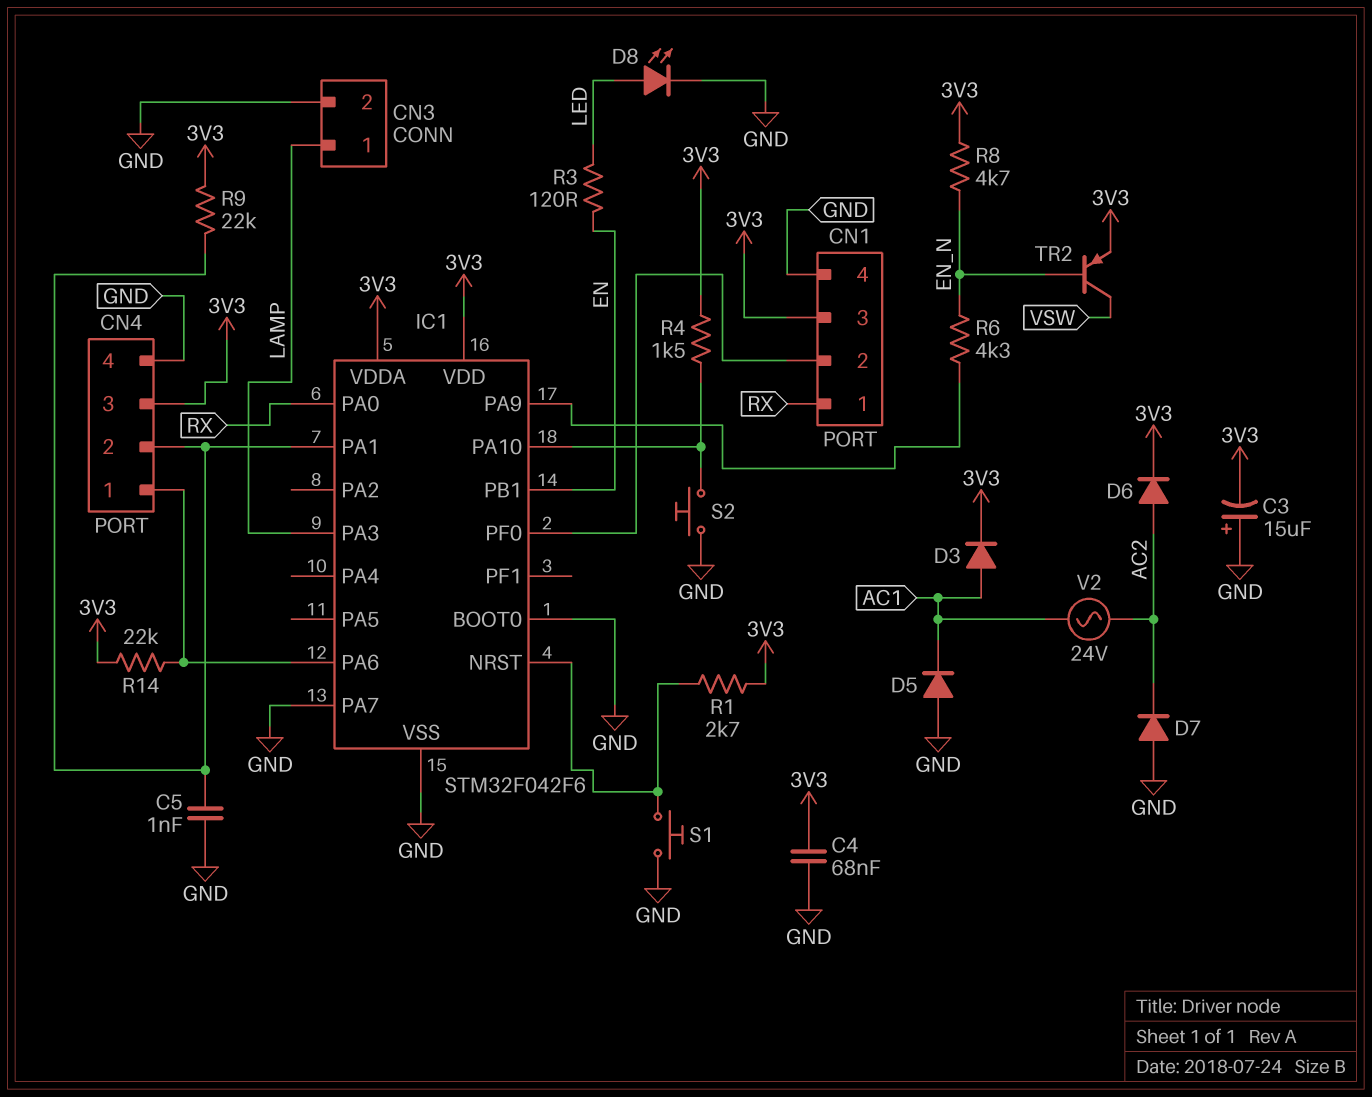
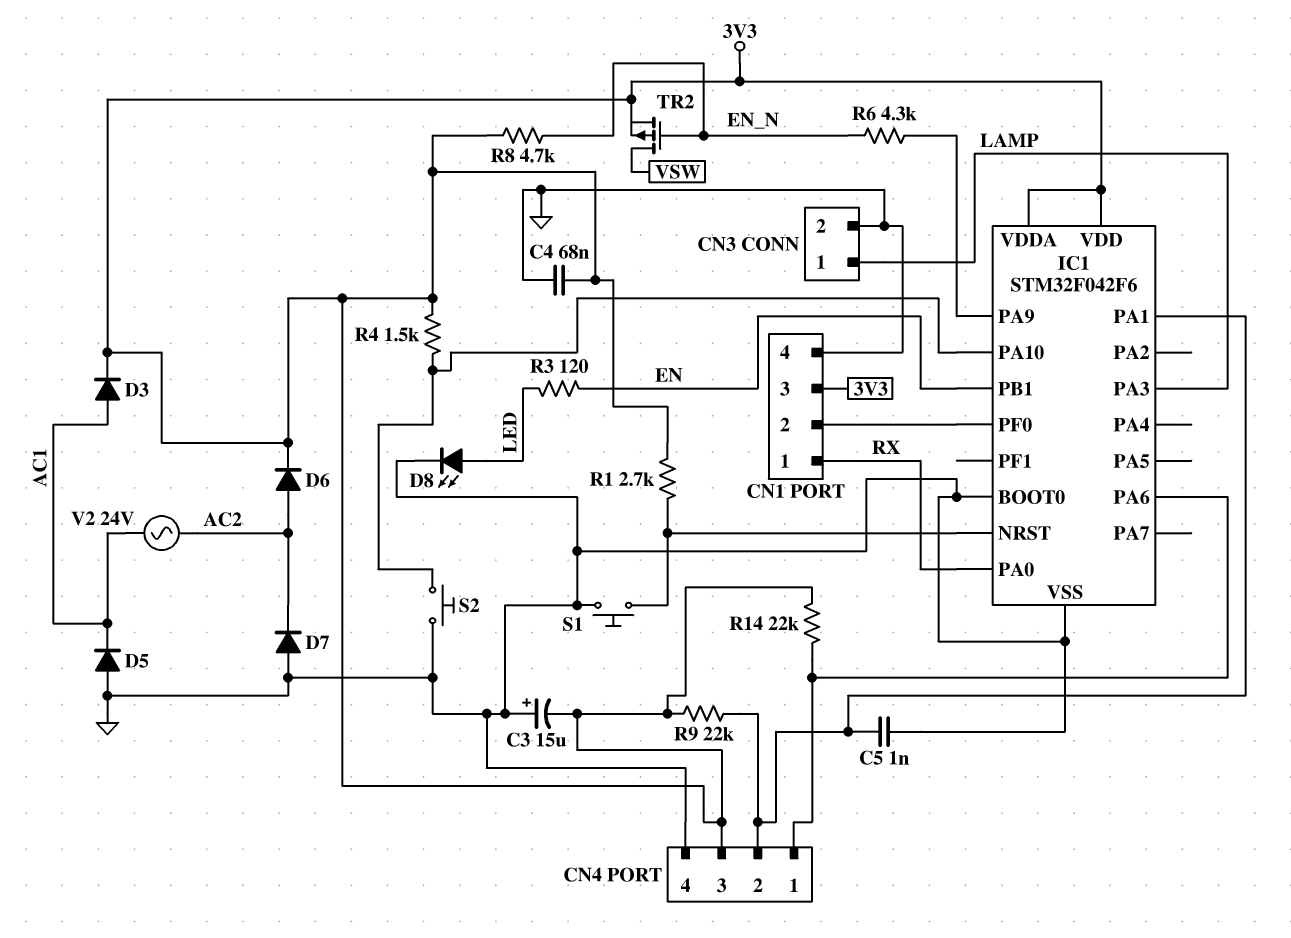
IC1 pin PA7: GND -> none
TR2: PNP (B EN_N, C VSW, E 3V3) -> PMOS (G EN_N, D VSW, S 3V3)

